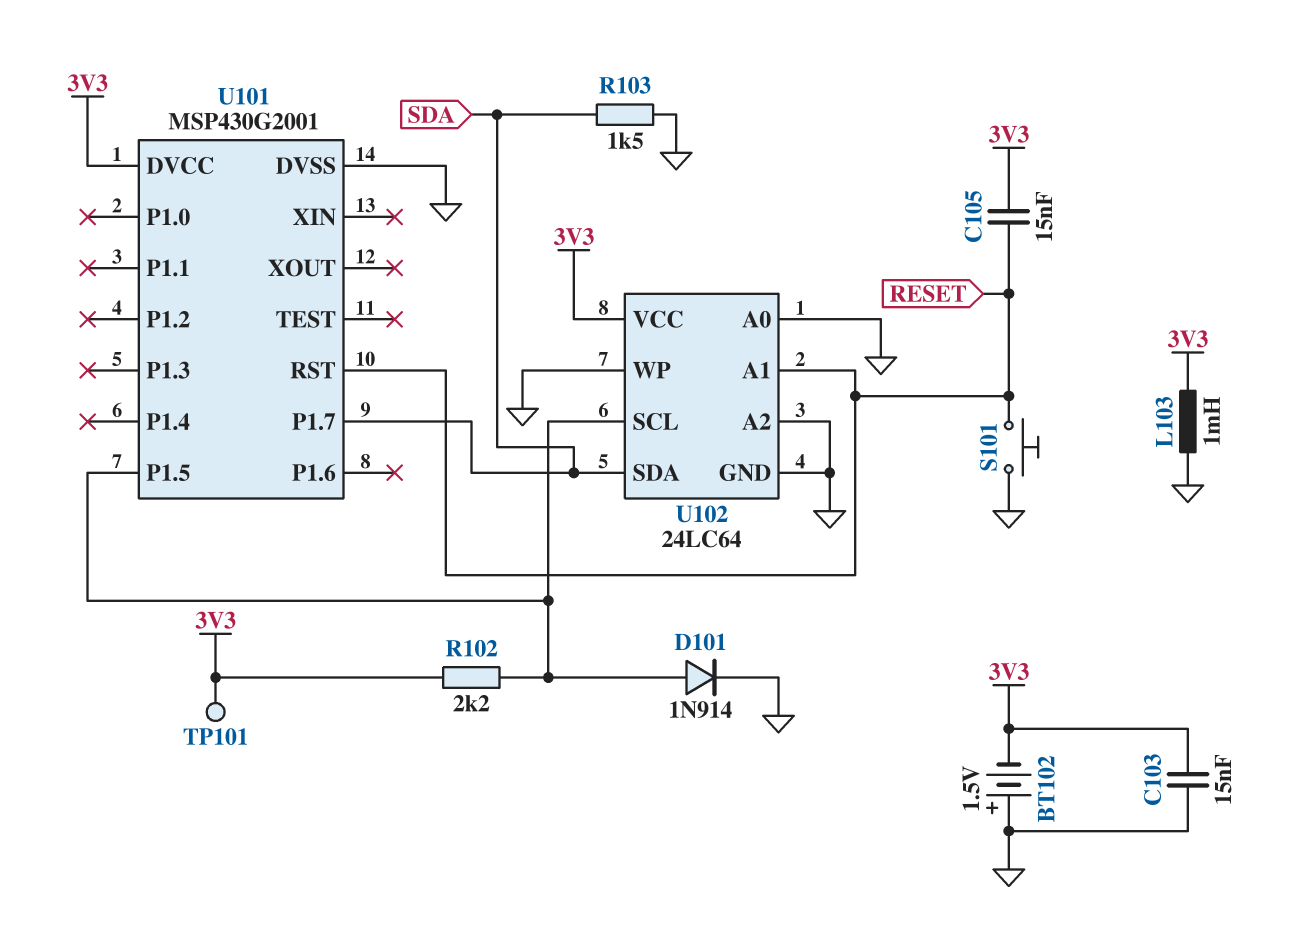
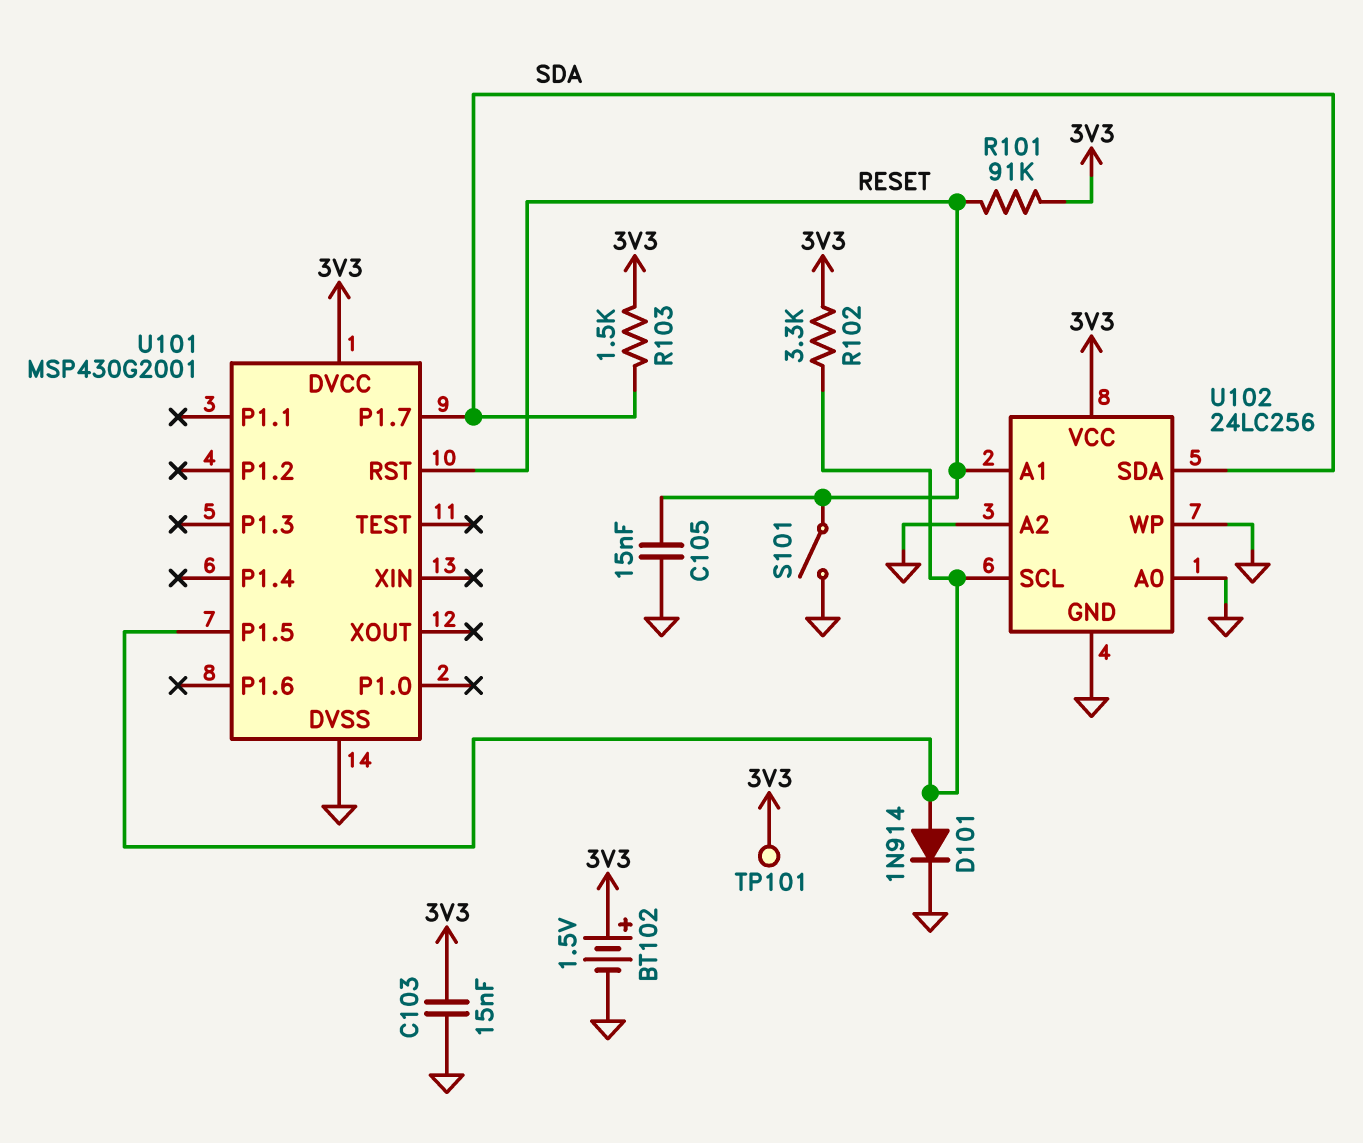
BT102: 1.5V (plus GND, minus 3V3) -> 1.5V (plus 3V3, minus GND)
C105: 15nF (3V3, RESET) -> 15nF (GND, RESET)
L103: 1mH (3V3, GND) -> none
R101: none -> 91k (3V3, RESET)
R102: 2.2k (3V3, U101/P1.5) -> 3.3k (3V3, U101/P1.5)
R103: 1.5k (GND, SDA) -> 1.5k (3V3, SDA)
S101: button (GND, RESET) -> switch (GND, RESET)
U102: 24LC64 -> 24LC256

